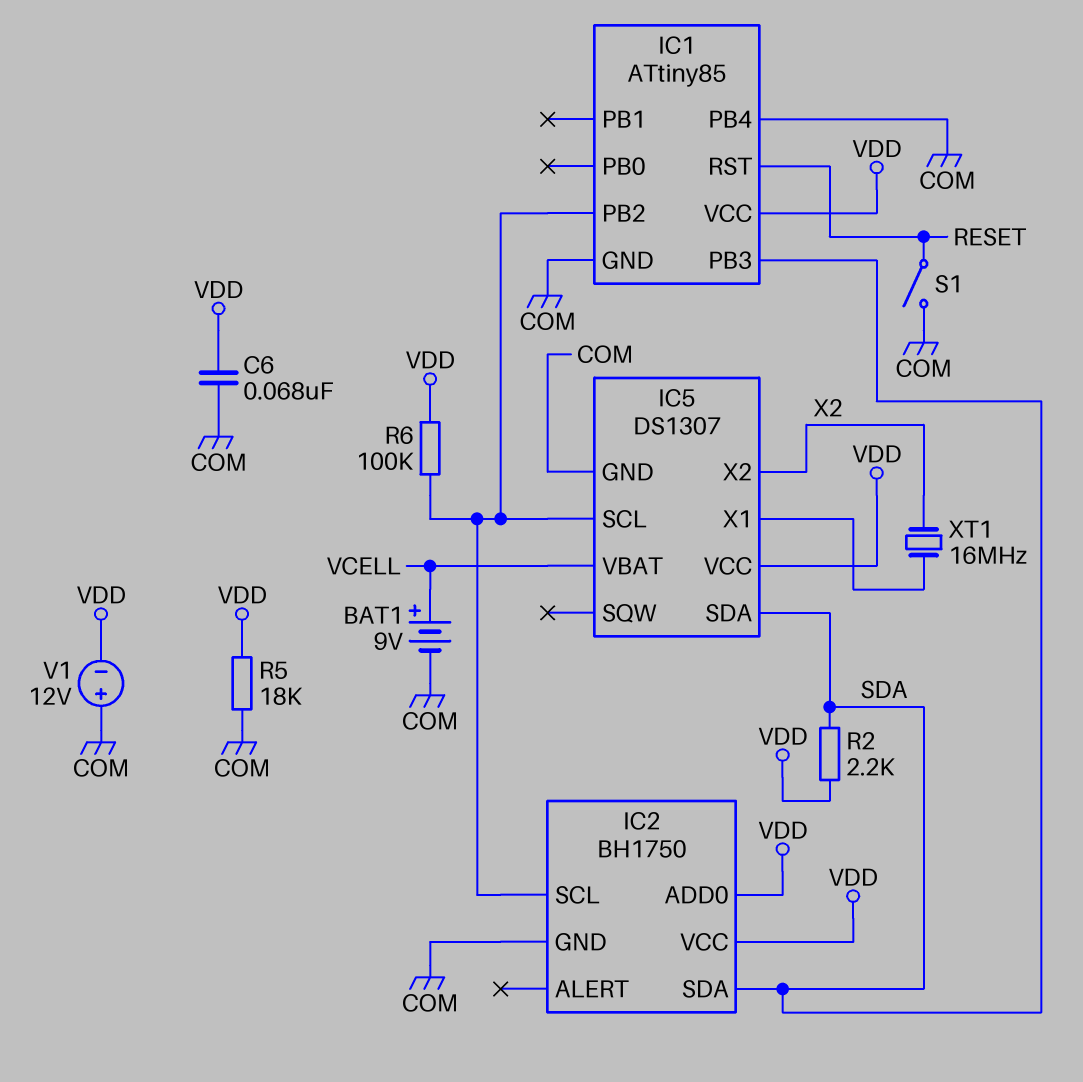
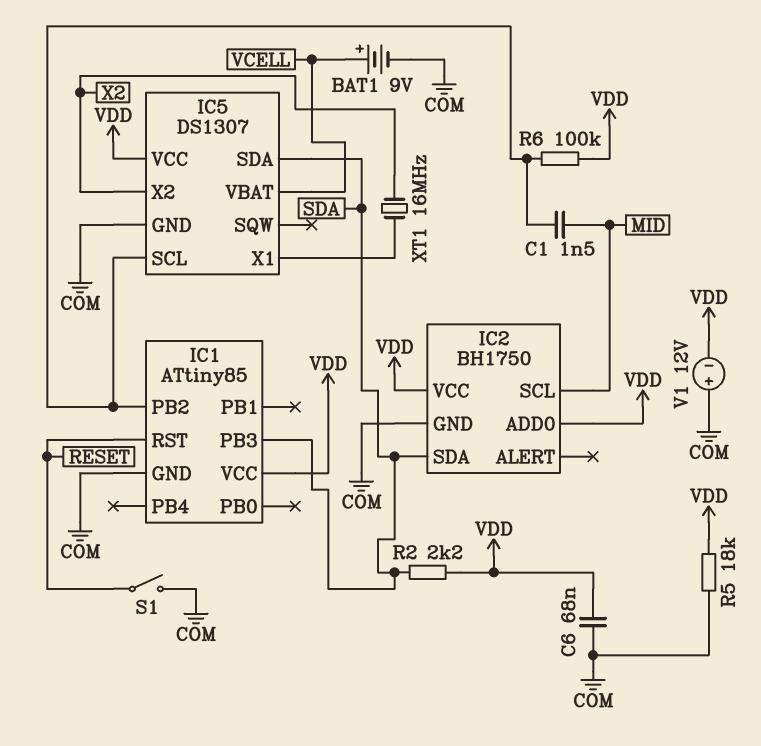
C1: none -> 1.5nF (IC1/PB2, MID)
IC1 pin PB4: COM -> none
IC2 pin SCL: IC1/PB2 -> MID

